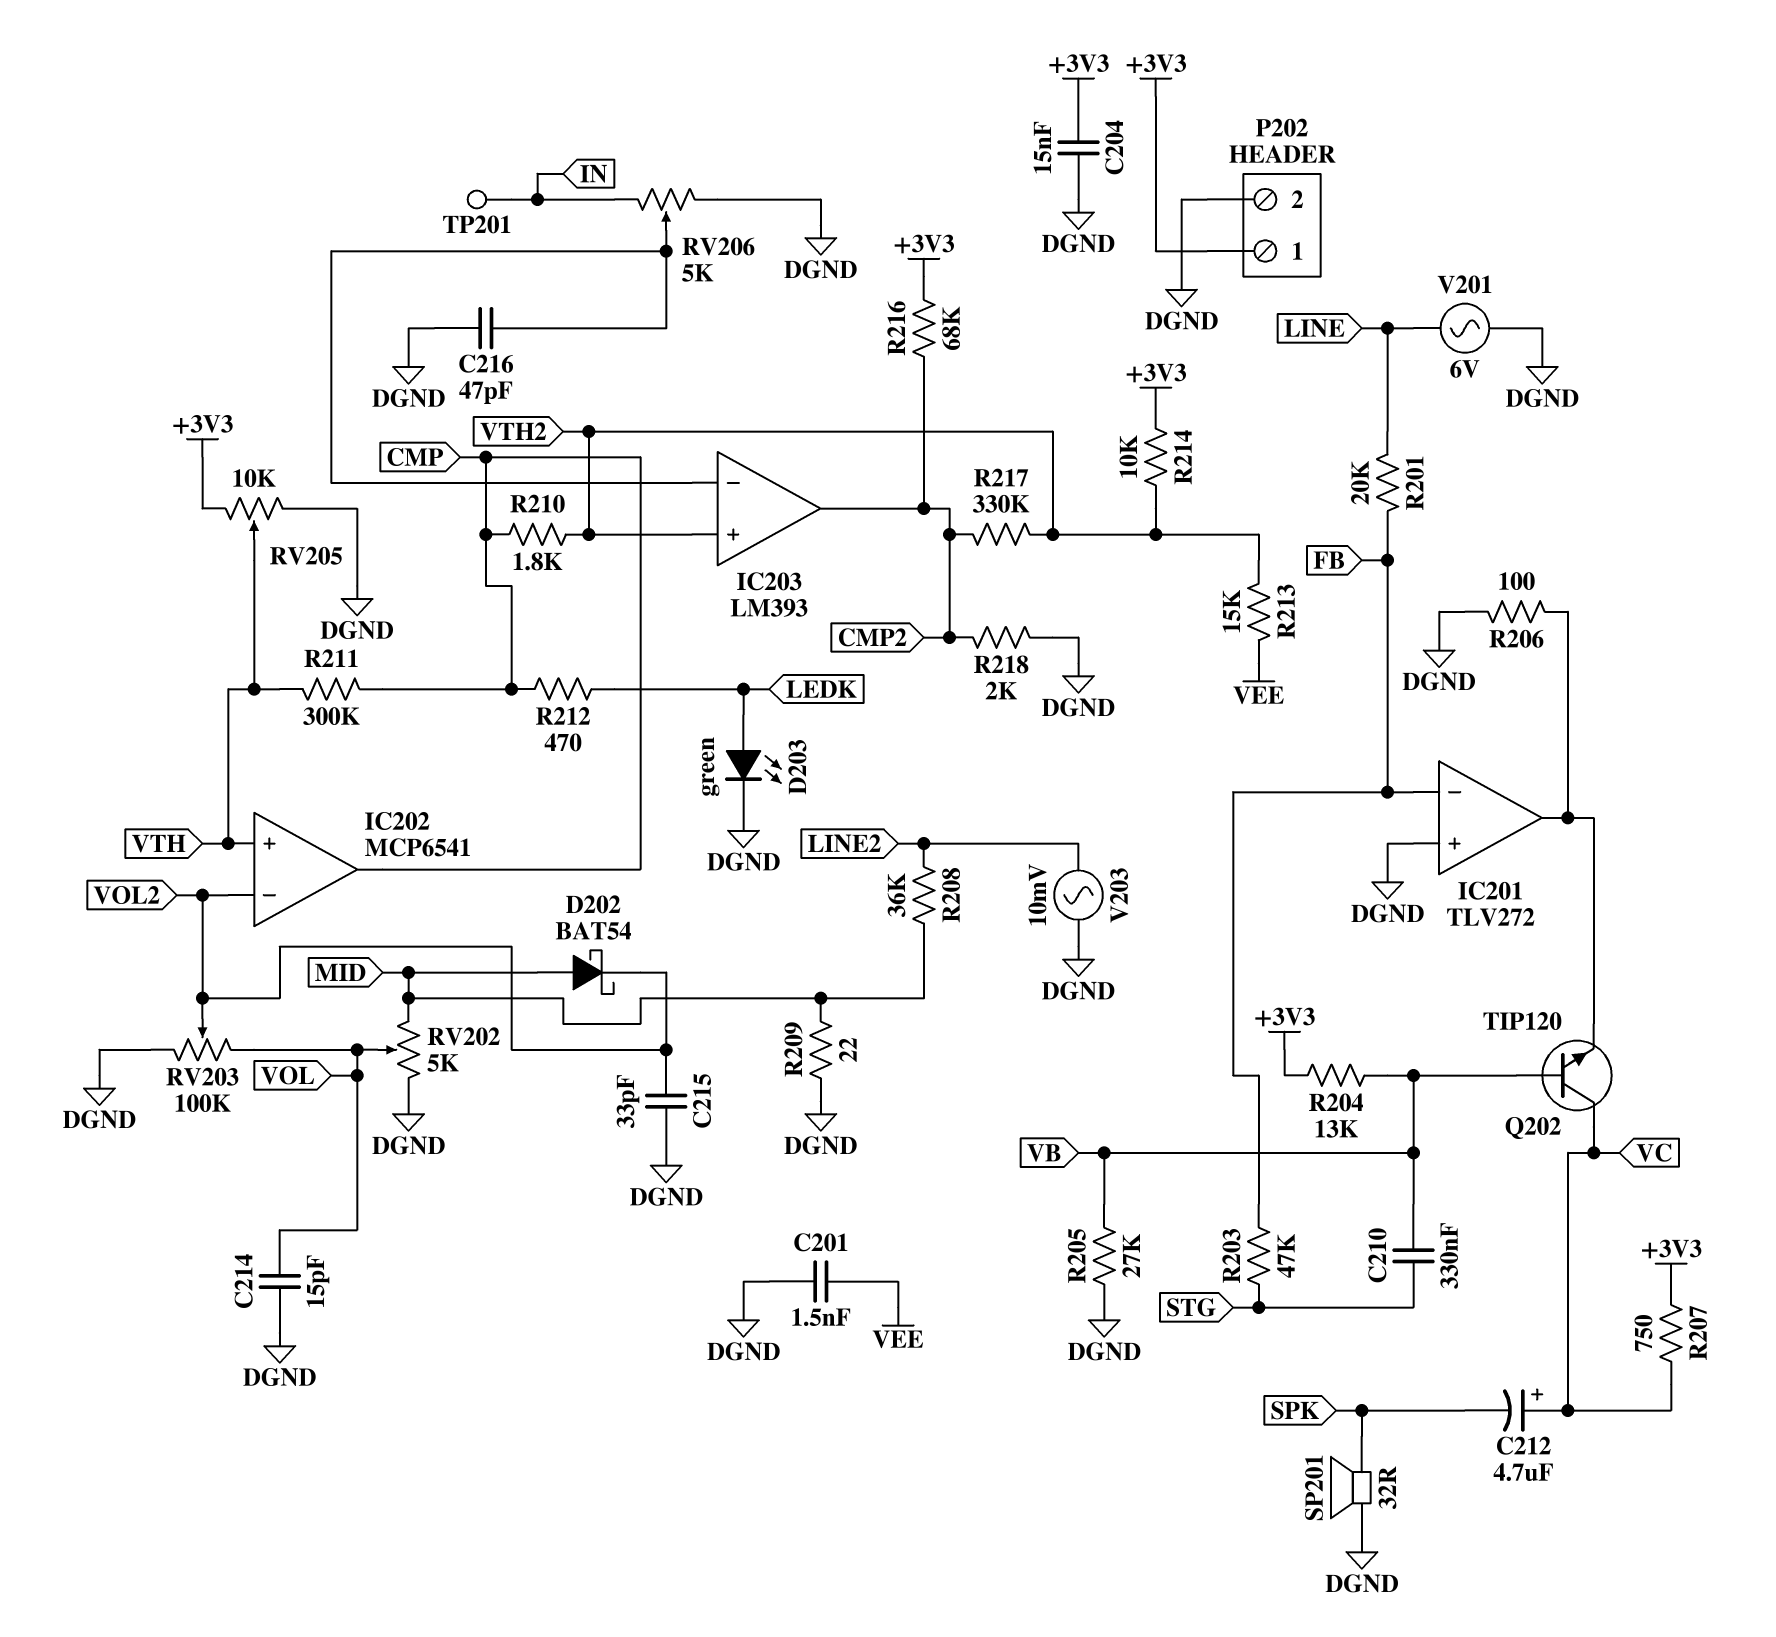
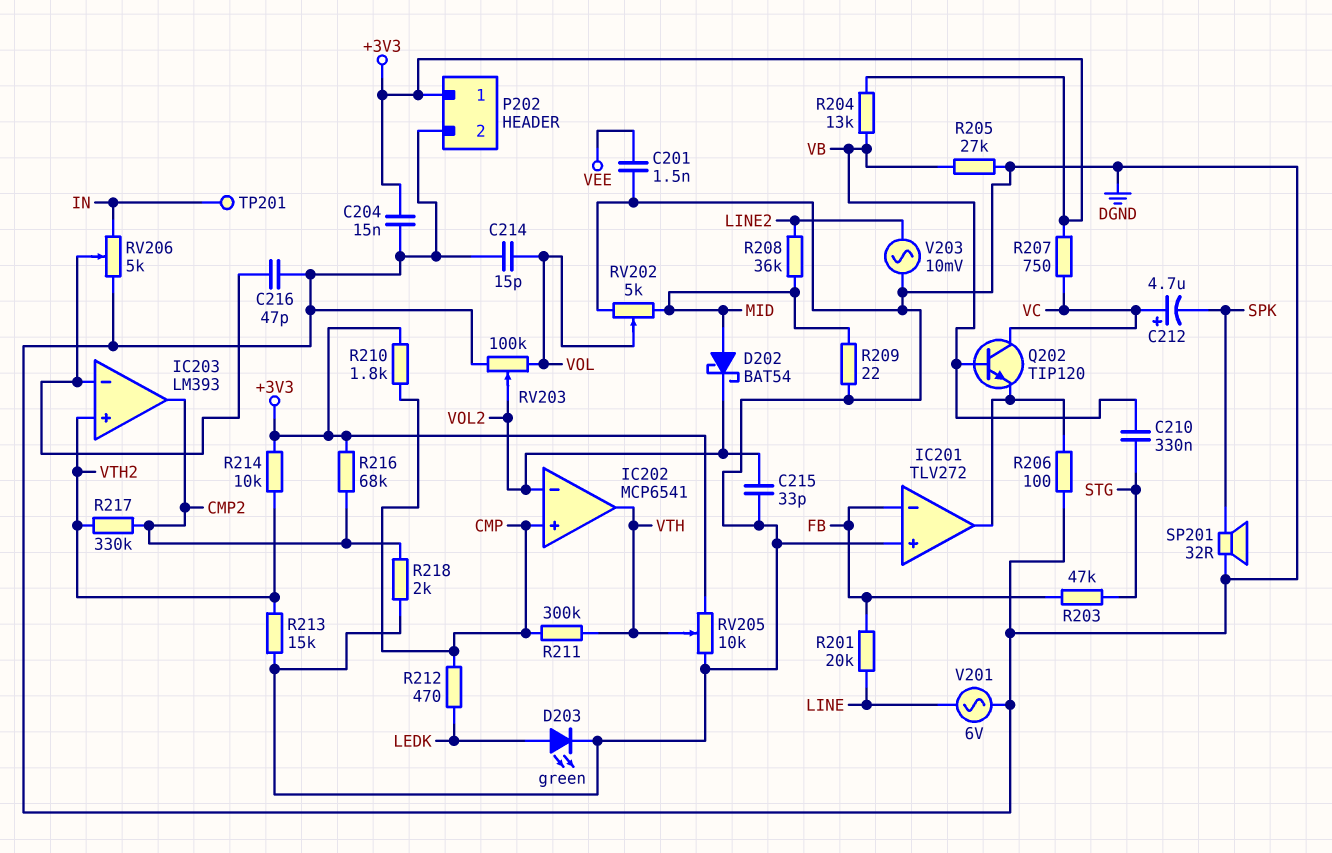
IC202 pin in+: VTH -> CMP
IC202 pin out: CMP -> VTH
R210: 1.8k (CMP, VTH2) -> 1.8k (+3V3, CMP)
R213: 15k (VEE, VTH2) -> 15k (DGND, VTH2)

